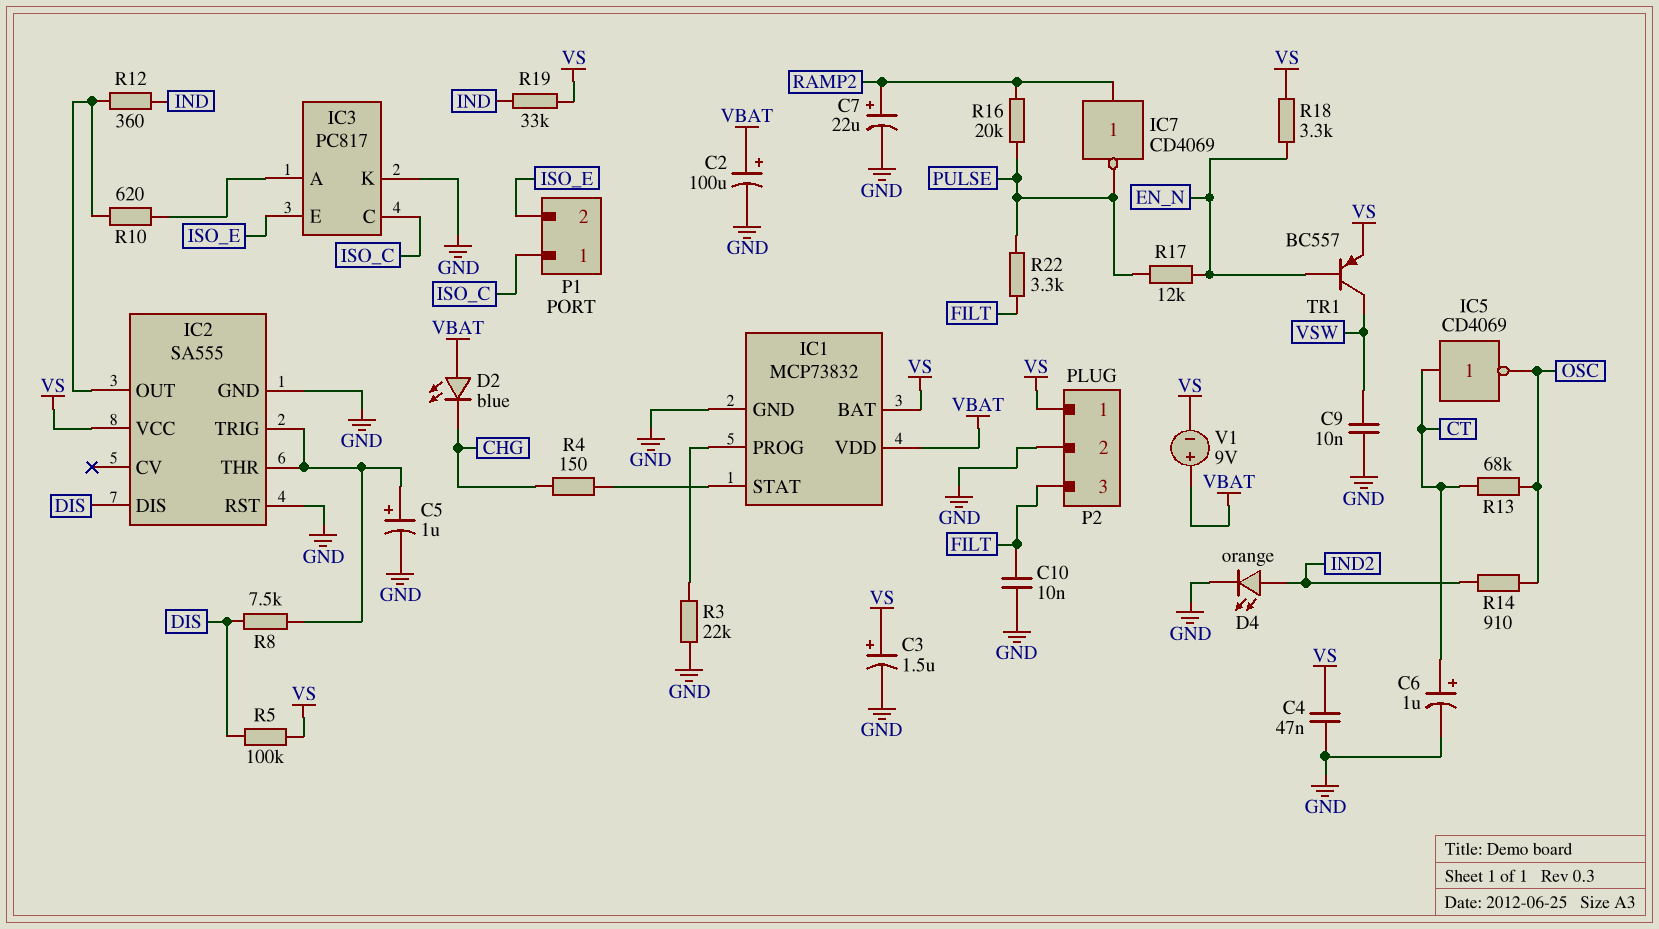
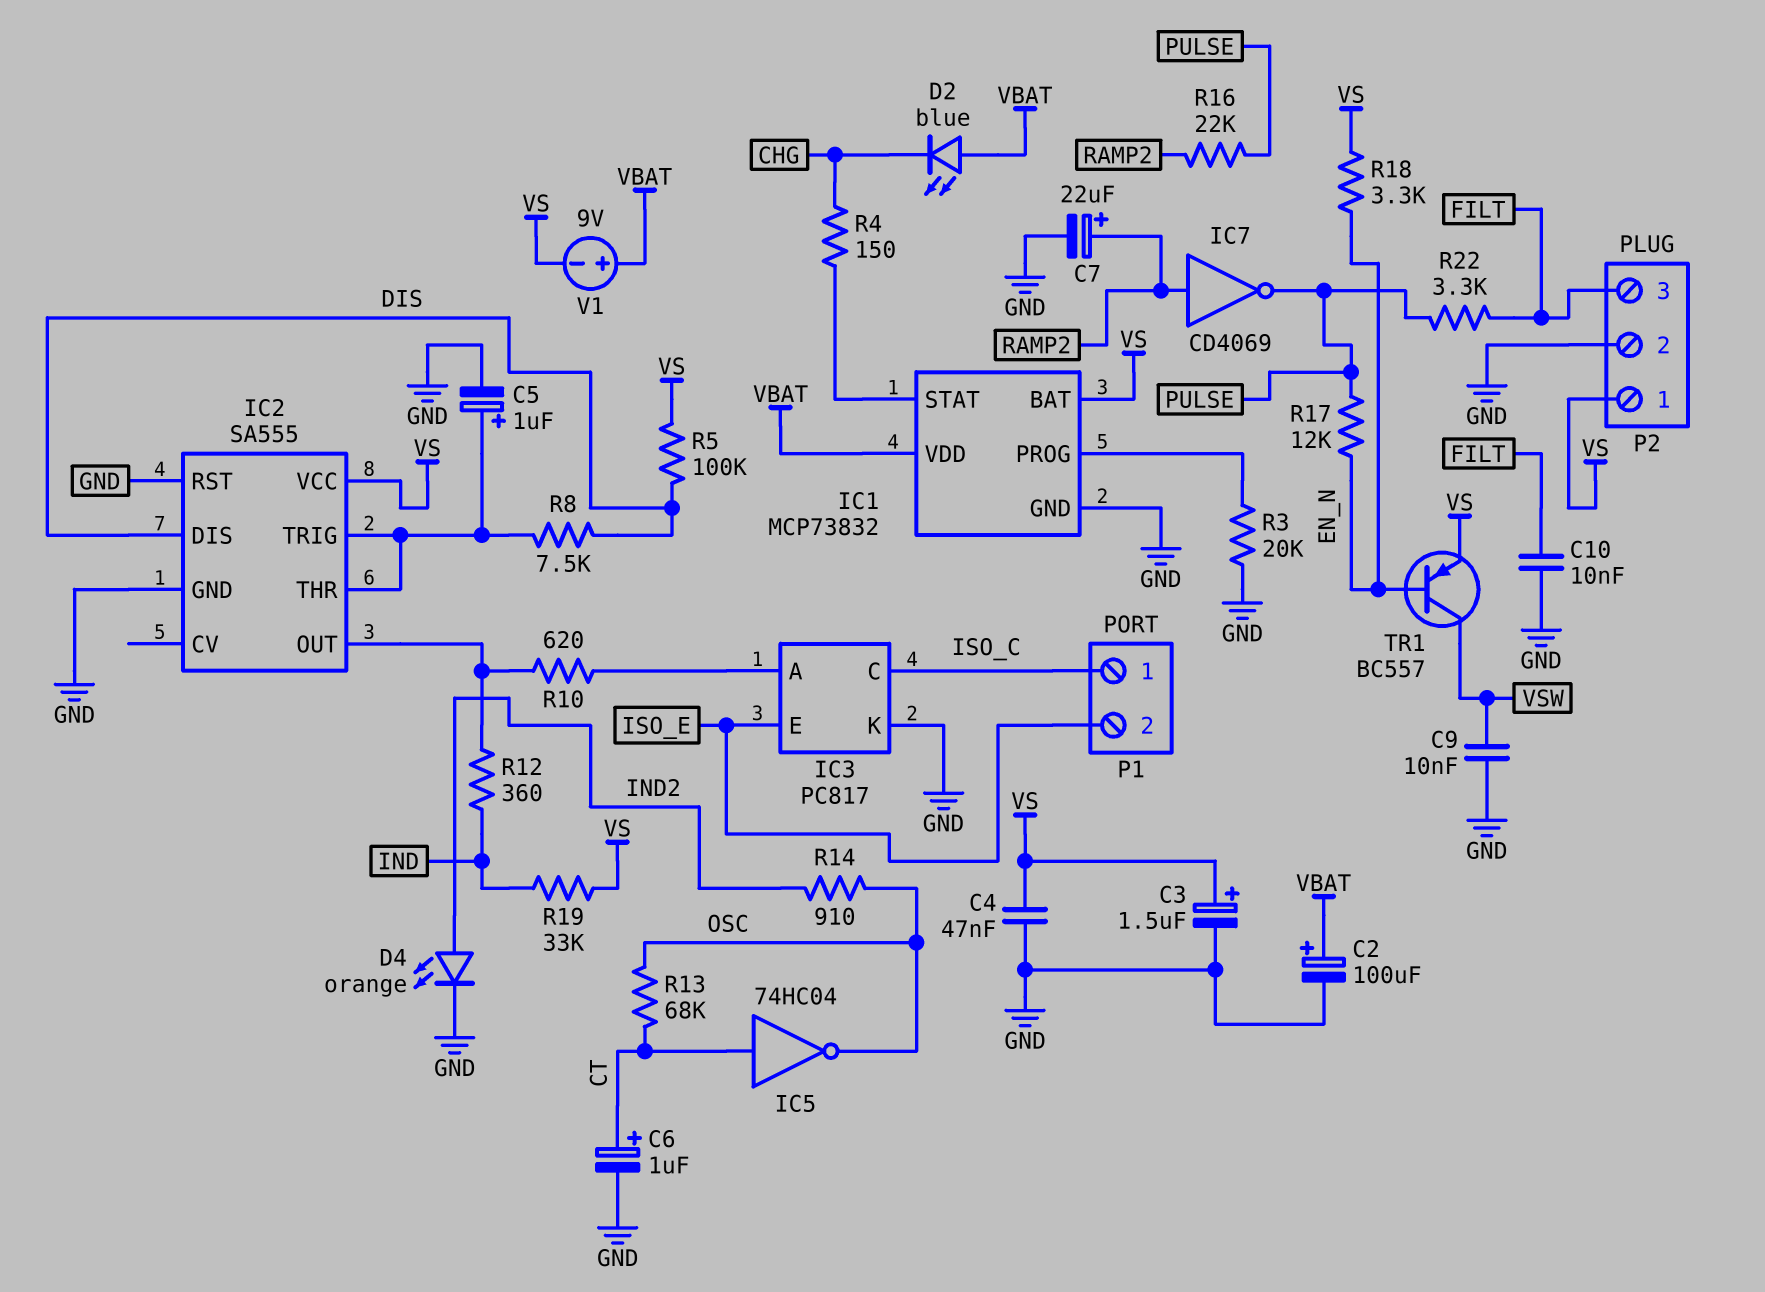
IC5: NOT CD4069 (in CT, out OSC) -> NOT 74HC04 (in CT, out OSC)
R3: 22k (GND, IC1/PROG) -> 20k (GND, IC1/PROG)
R16: 20k (PULSE, RAMP2) -> 22k (PULSE, RAMP2)

